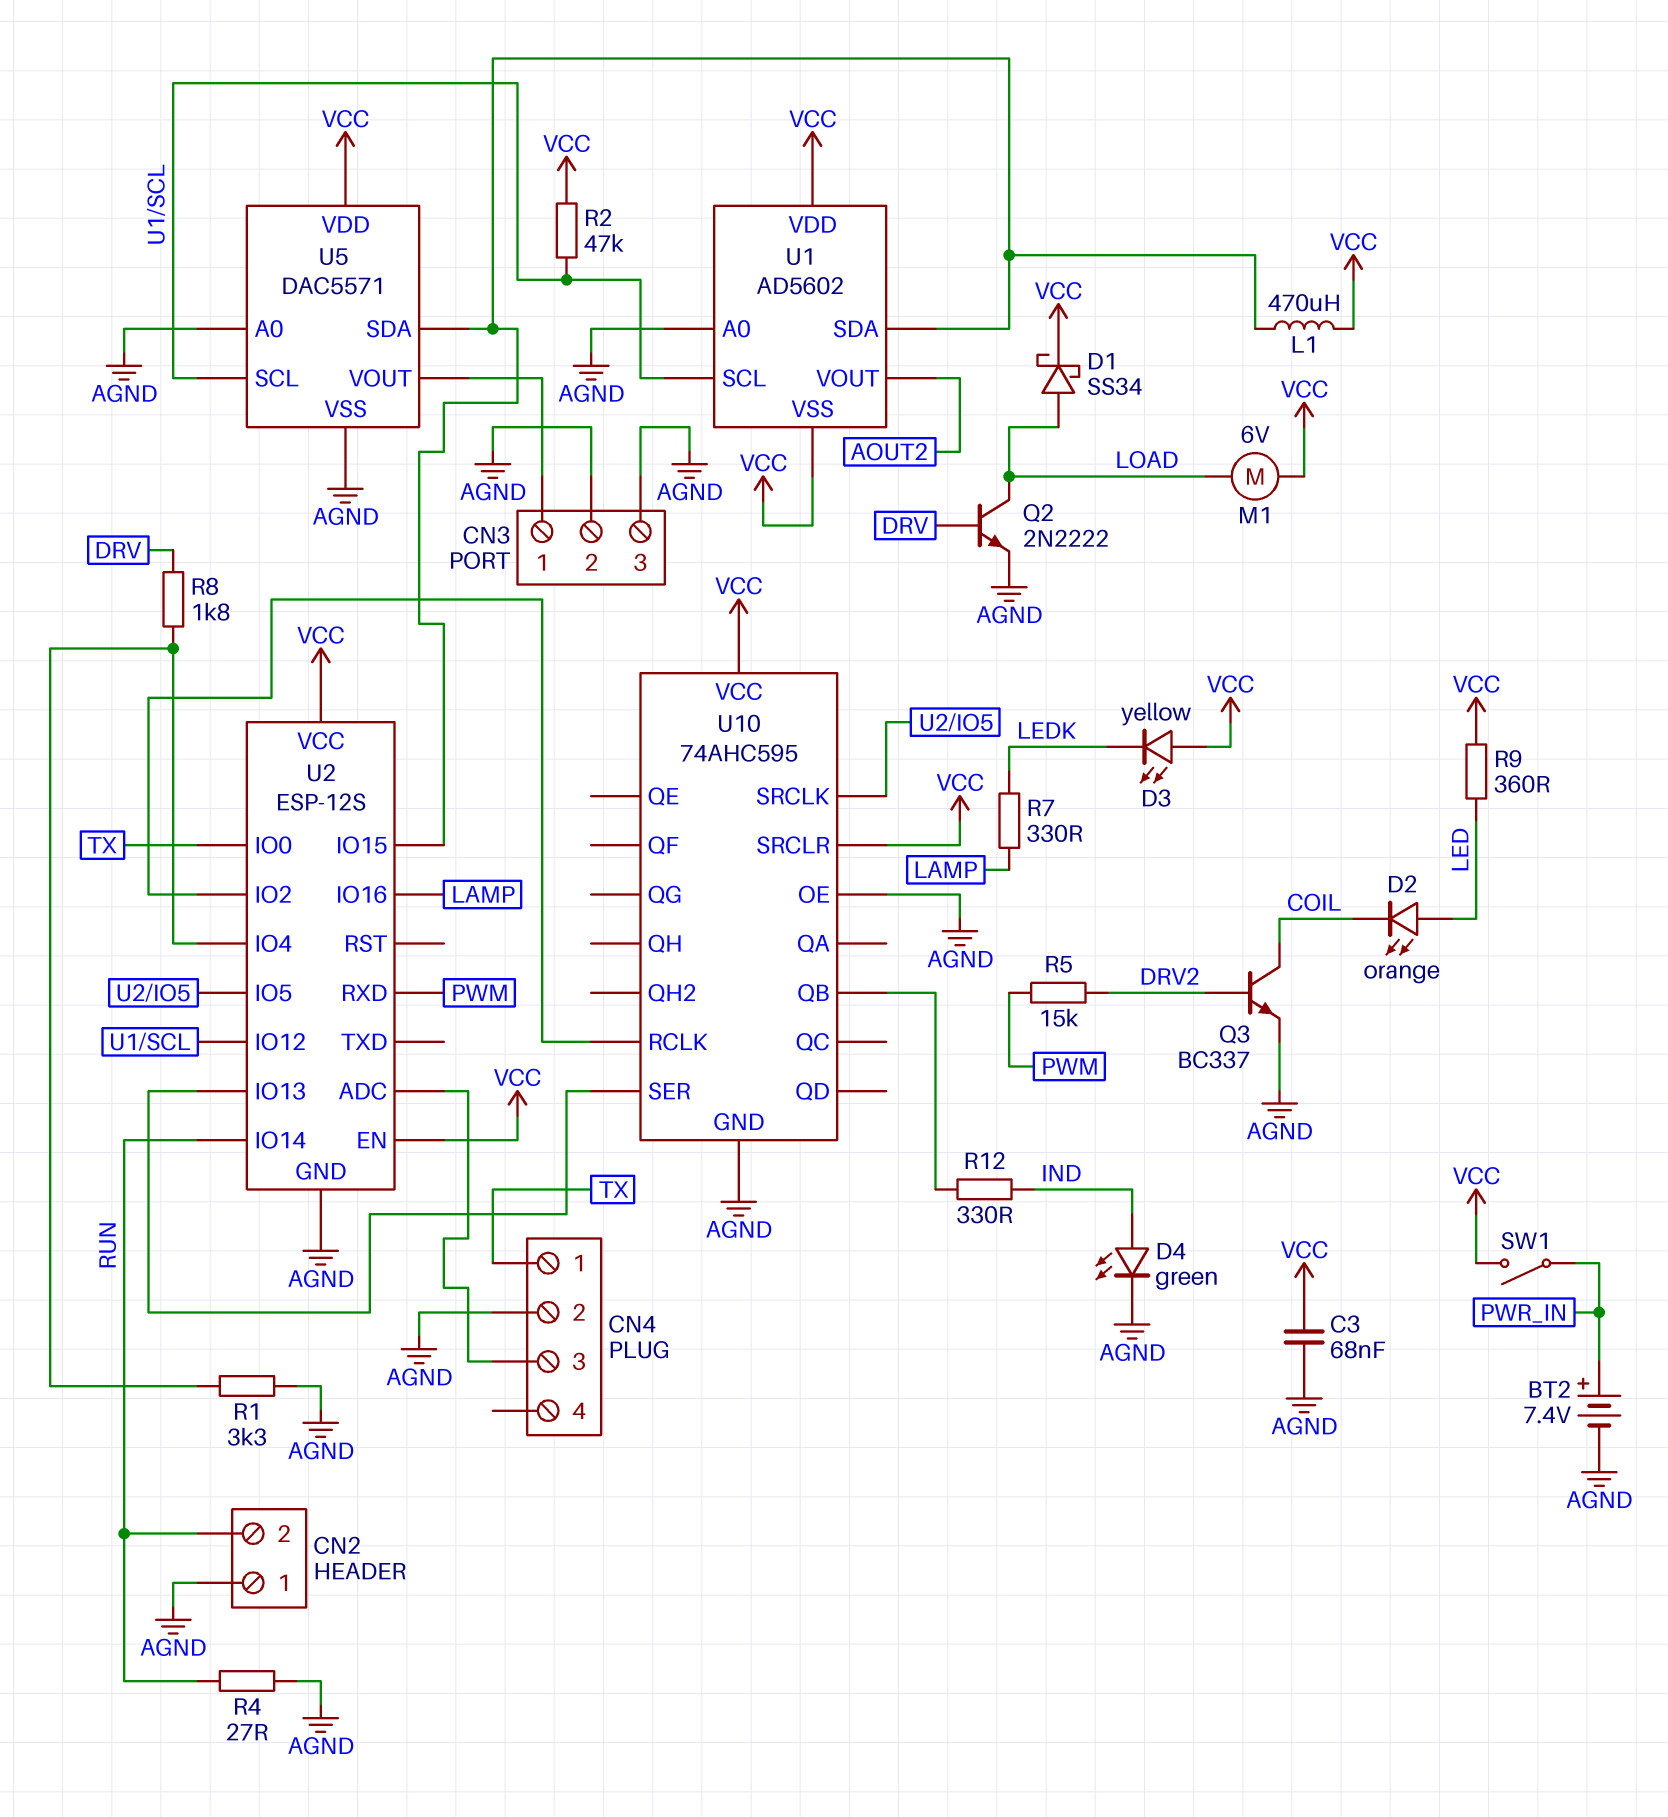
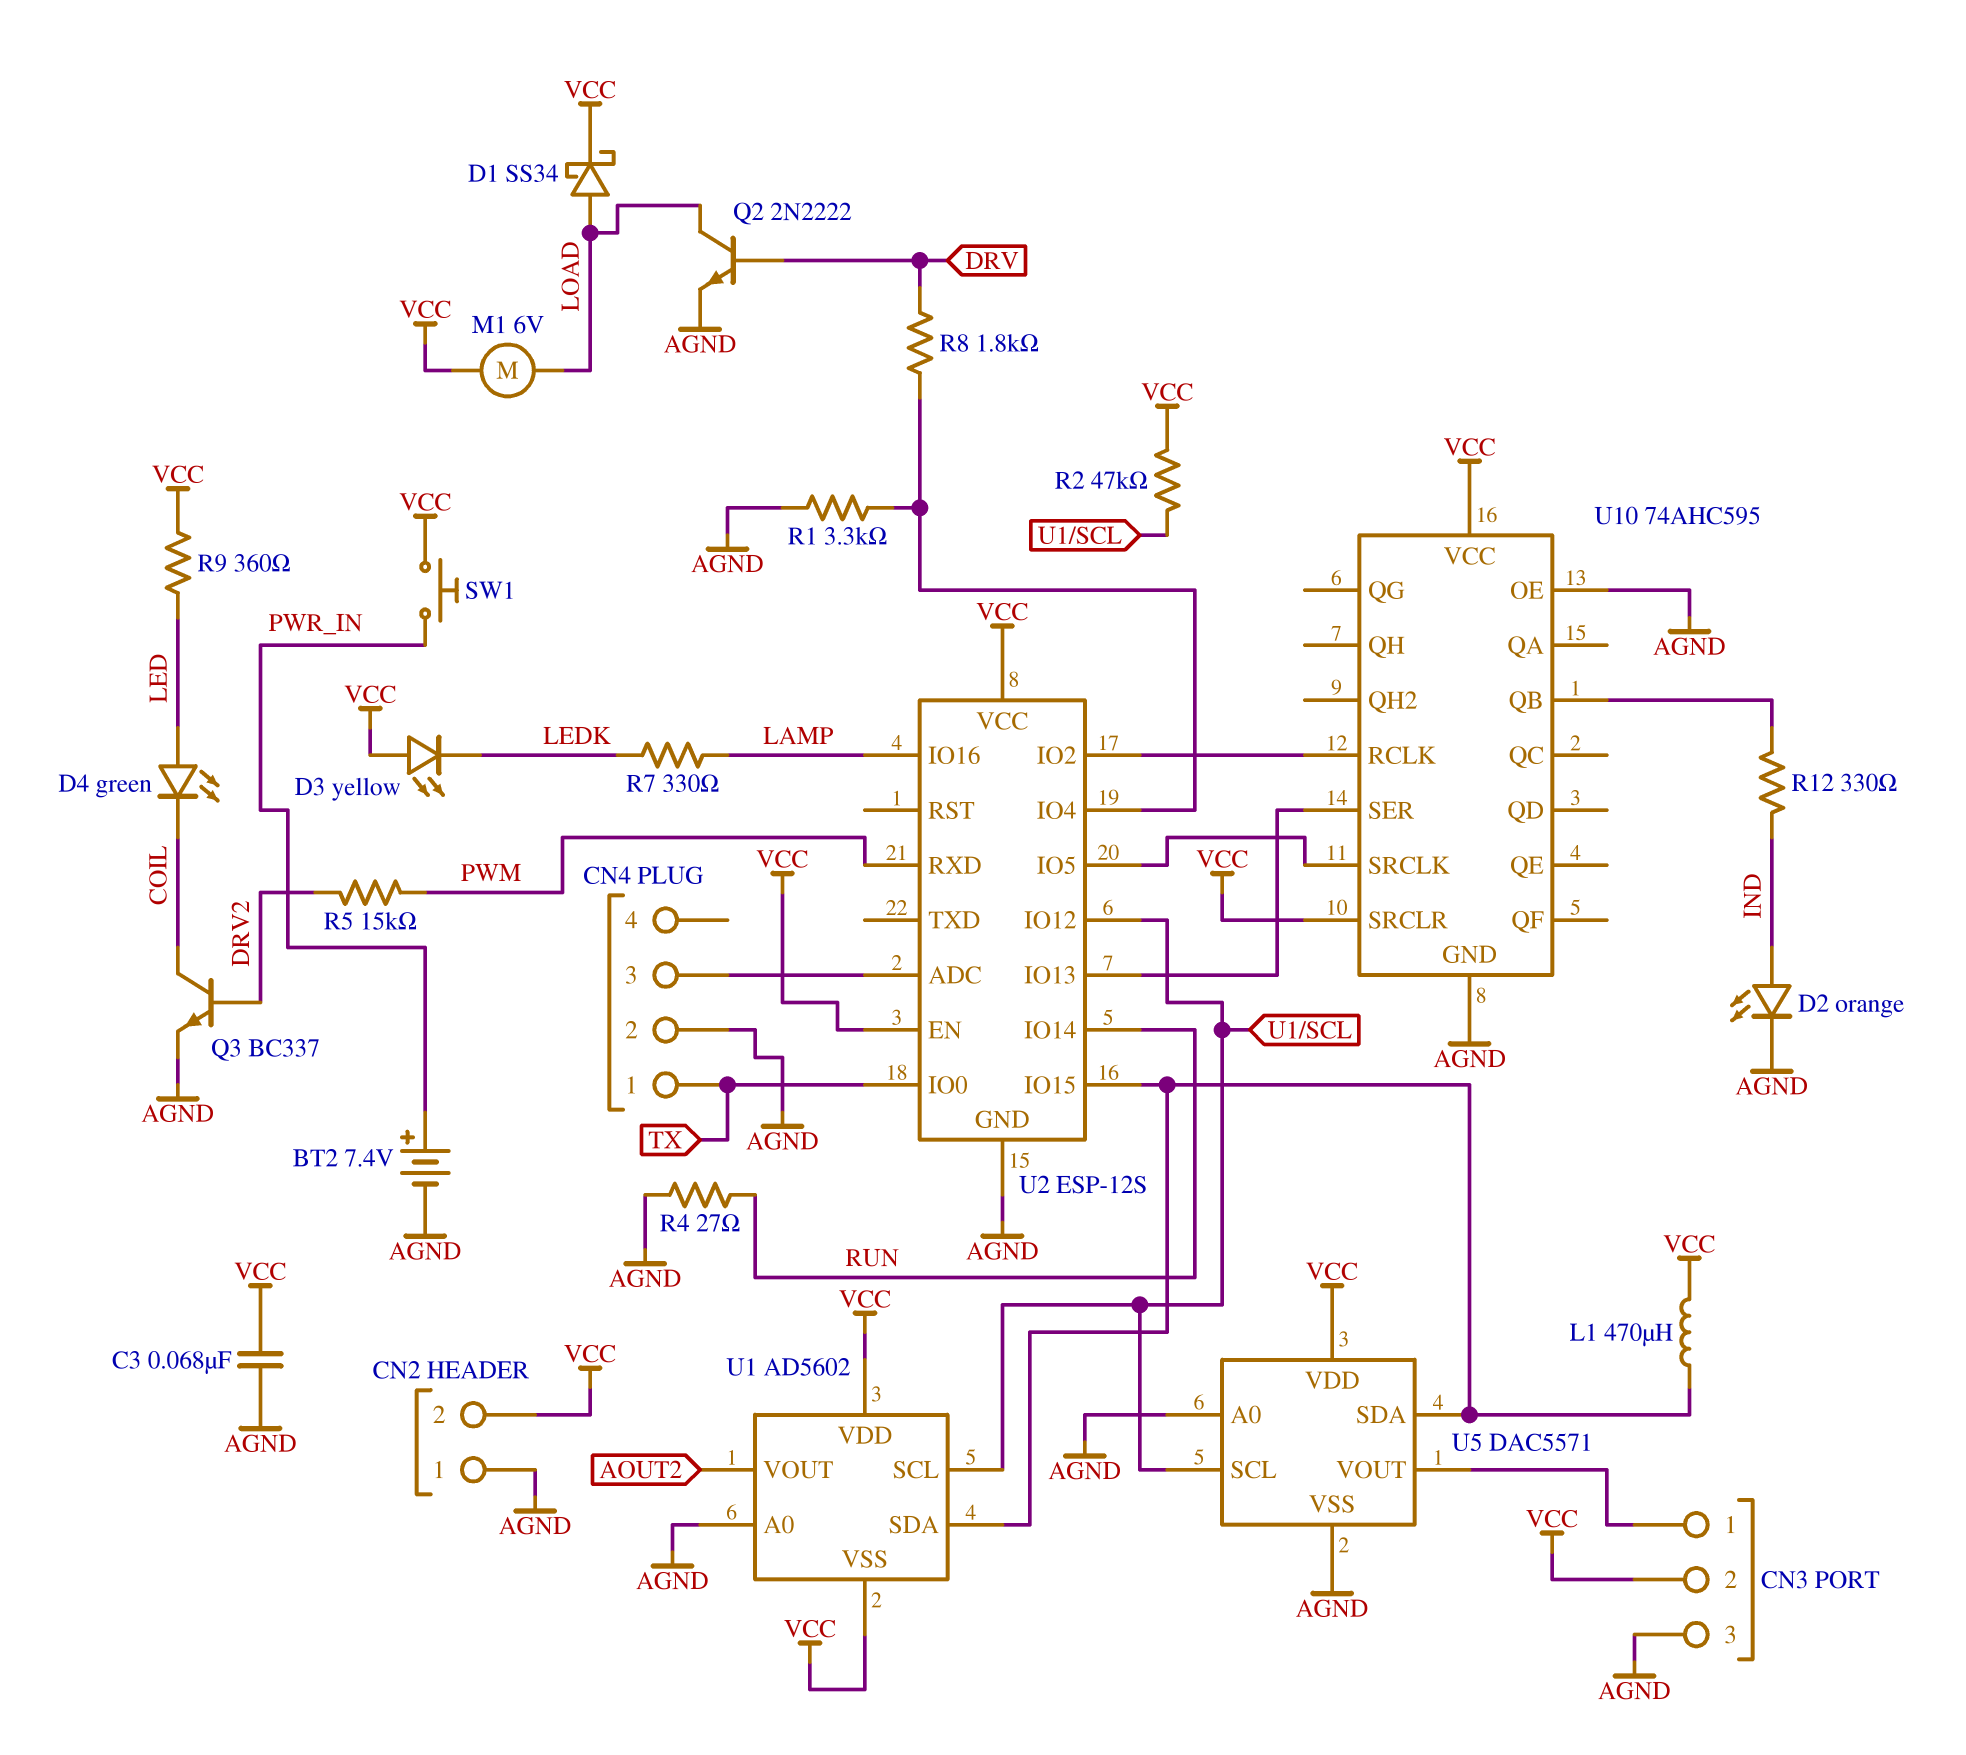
CN2 pin 2: RUN -> VCC
CN3 pin 2: AGND -> VCC
D2: LED orange (A LED, K COIL) -> LED orange (A IND, K AGND)
D4: LED green (A IND, K AGND) -> LED green (A LED, K COIL)
SW1: switch (PWR_IN, VCC) -> button (PWR_IN, VCC)

